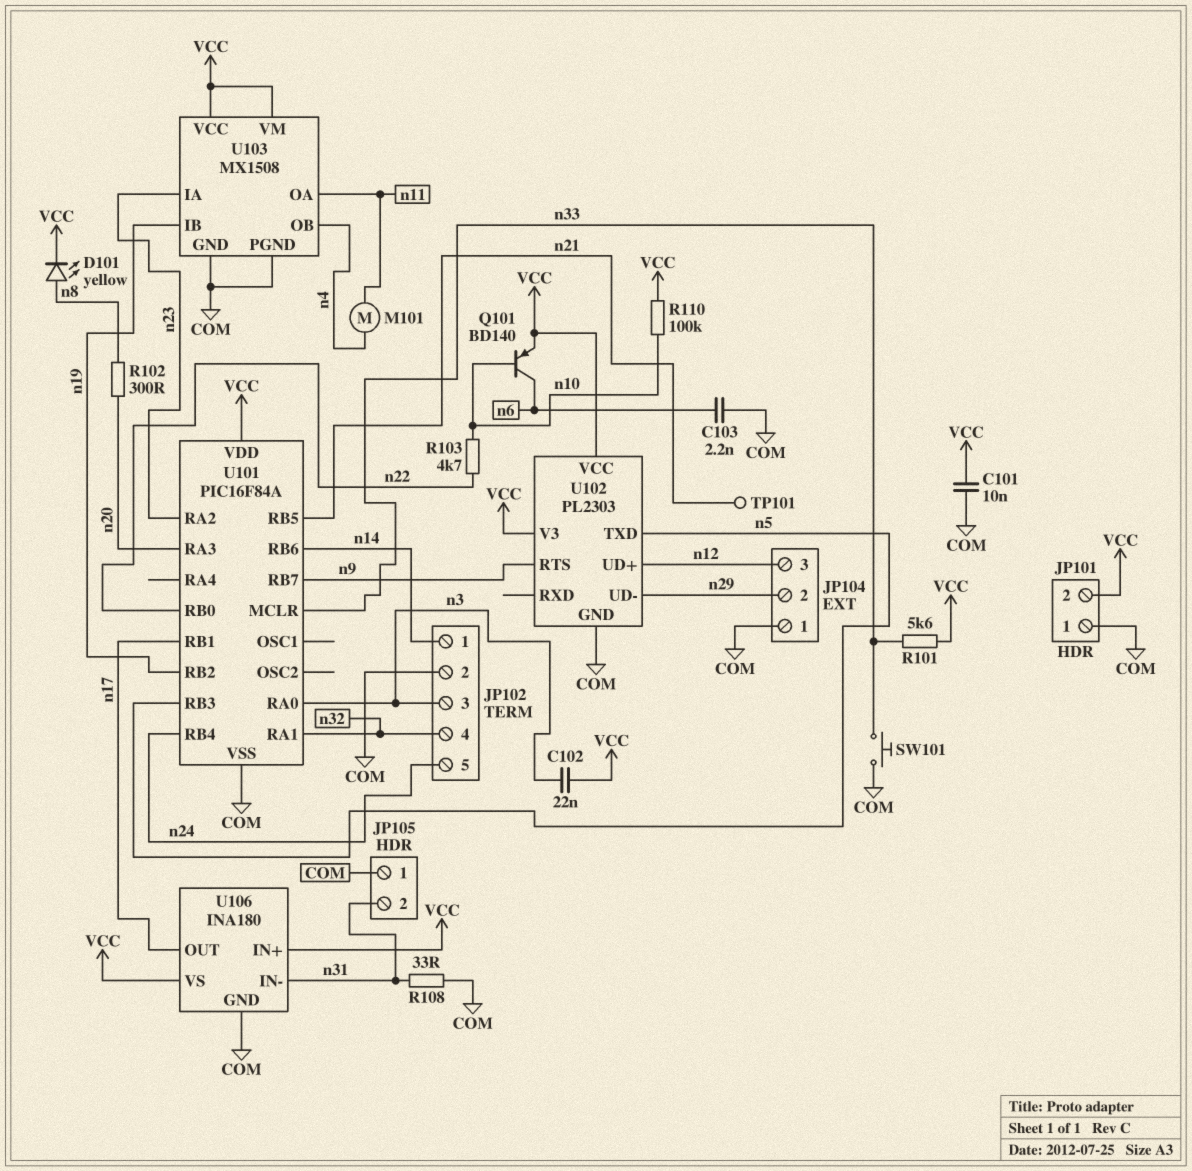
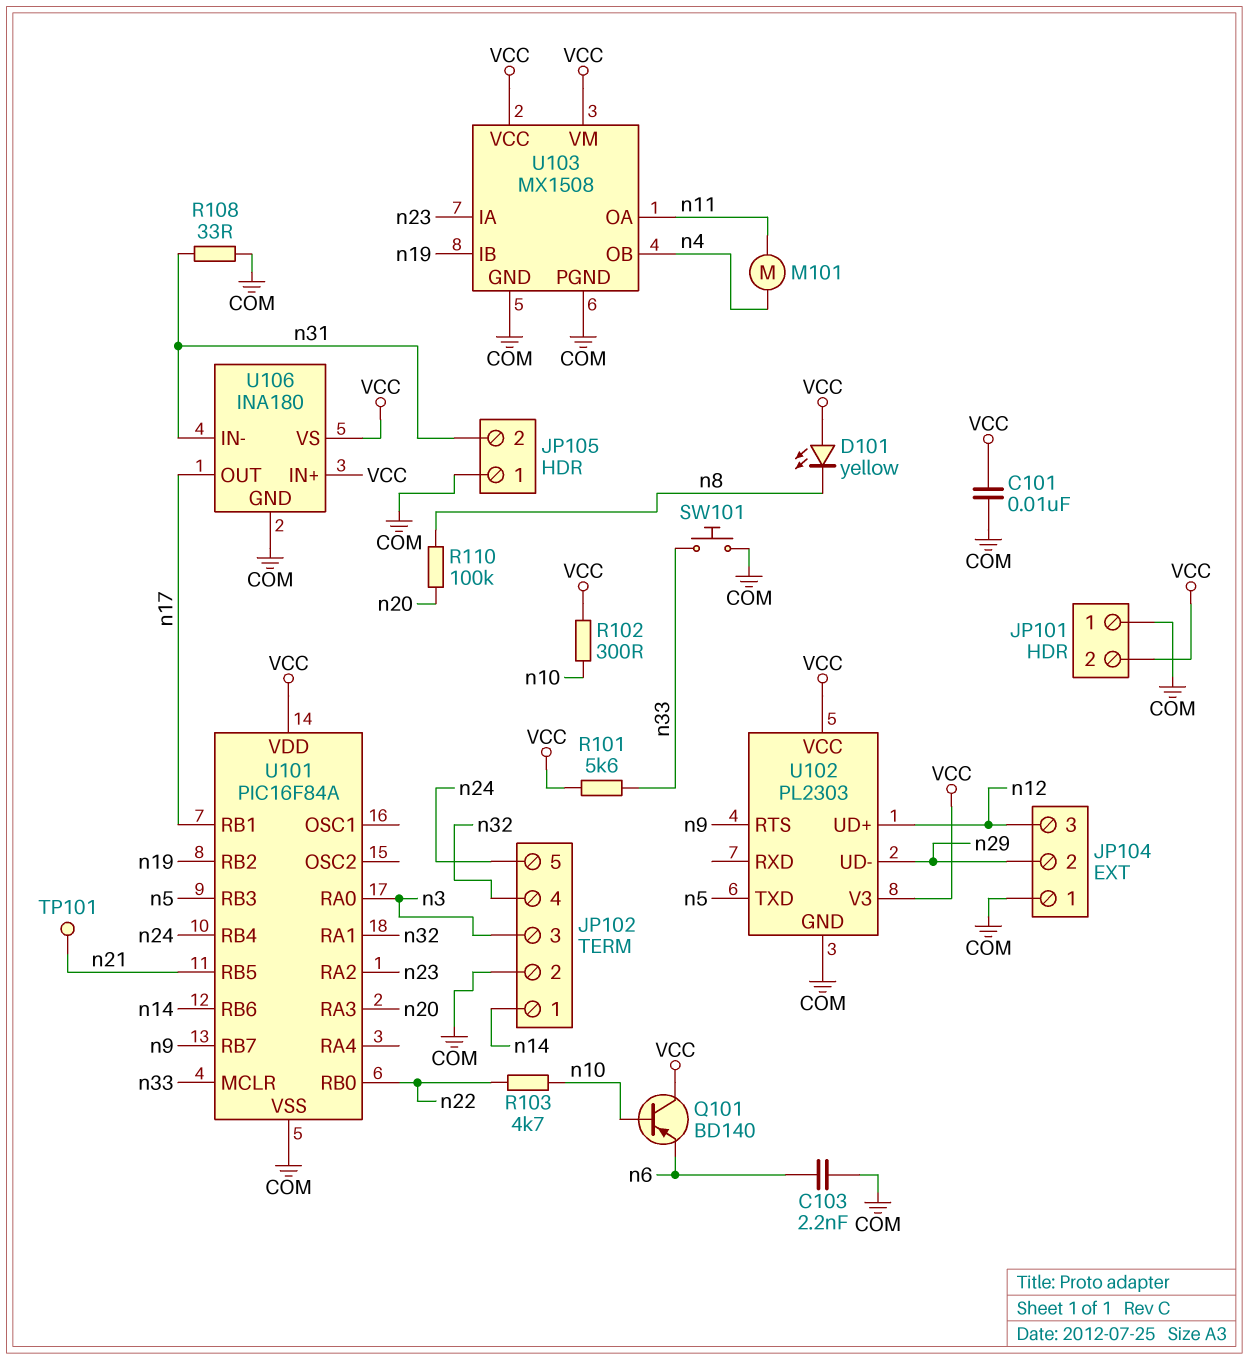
C102: 22nF (VCC, n3) -> none
D101: LED yellow (A n8, K VCC) -> LED yellow (A VCC, K n8)
Q101: PNP BD140 (B n10, C n6, E VCC) -> PNP BD140 (B n10, C VCC, E n6)
R102: 300 (n8, n20) -> 300 (VCC, n10)
R110: 100k (VCC, n10) -> 100k (n8, n20)

